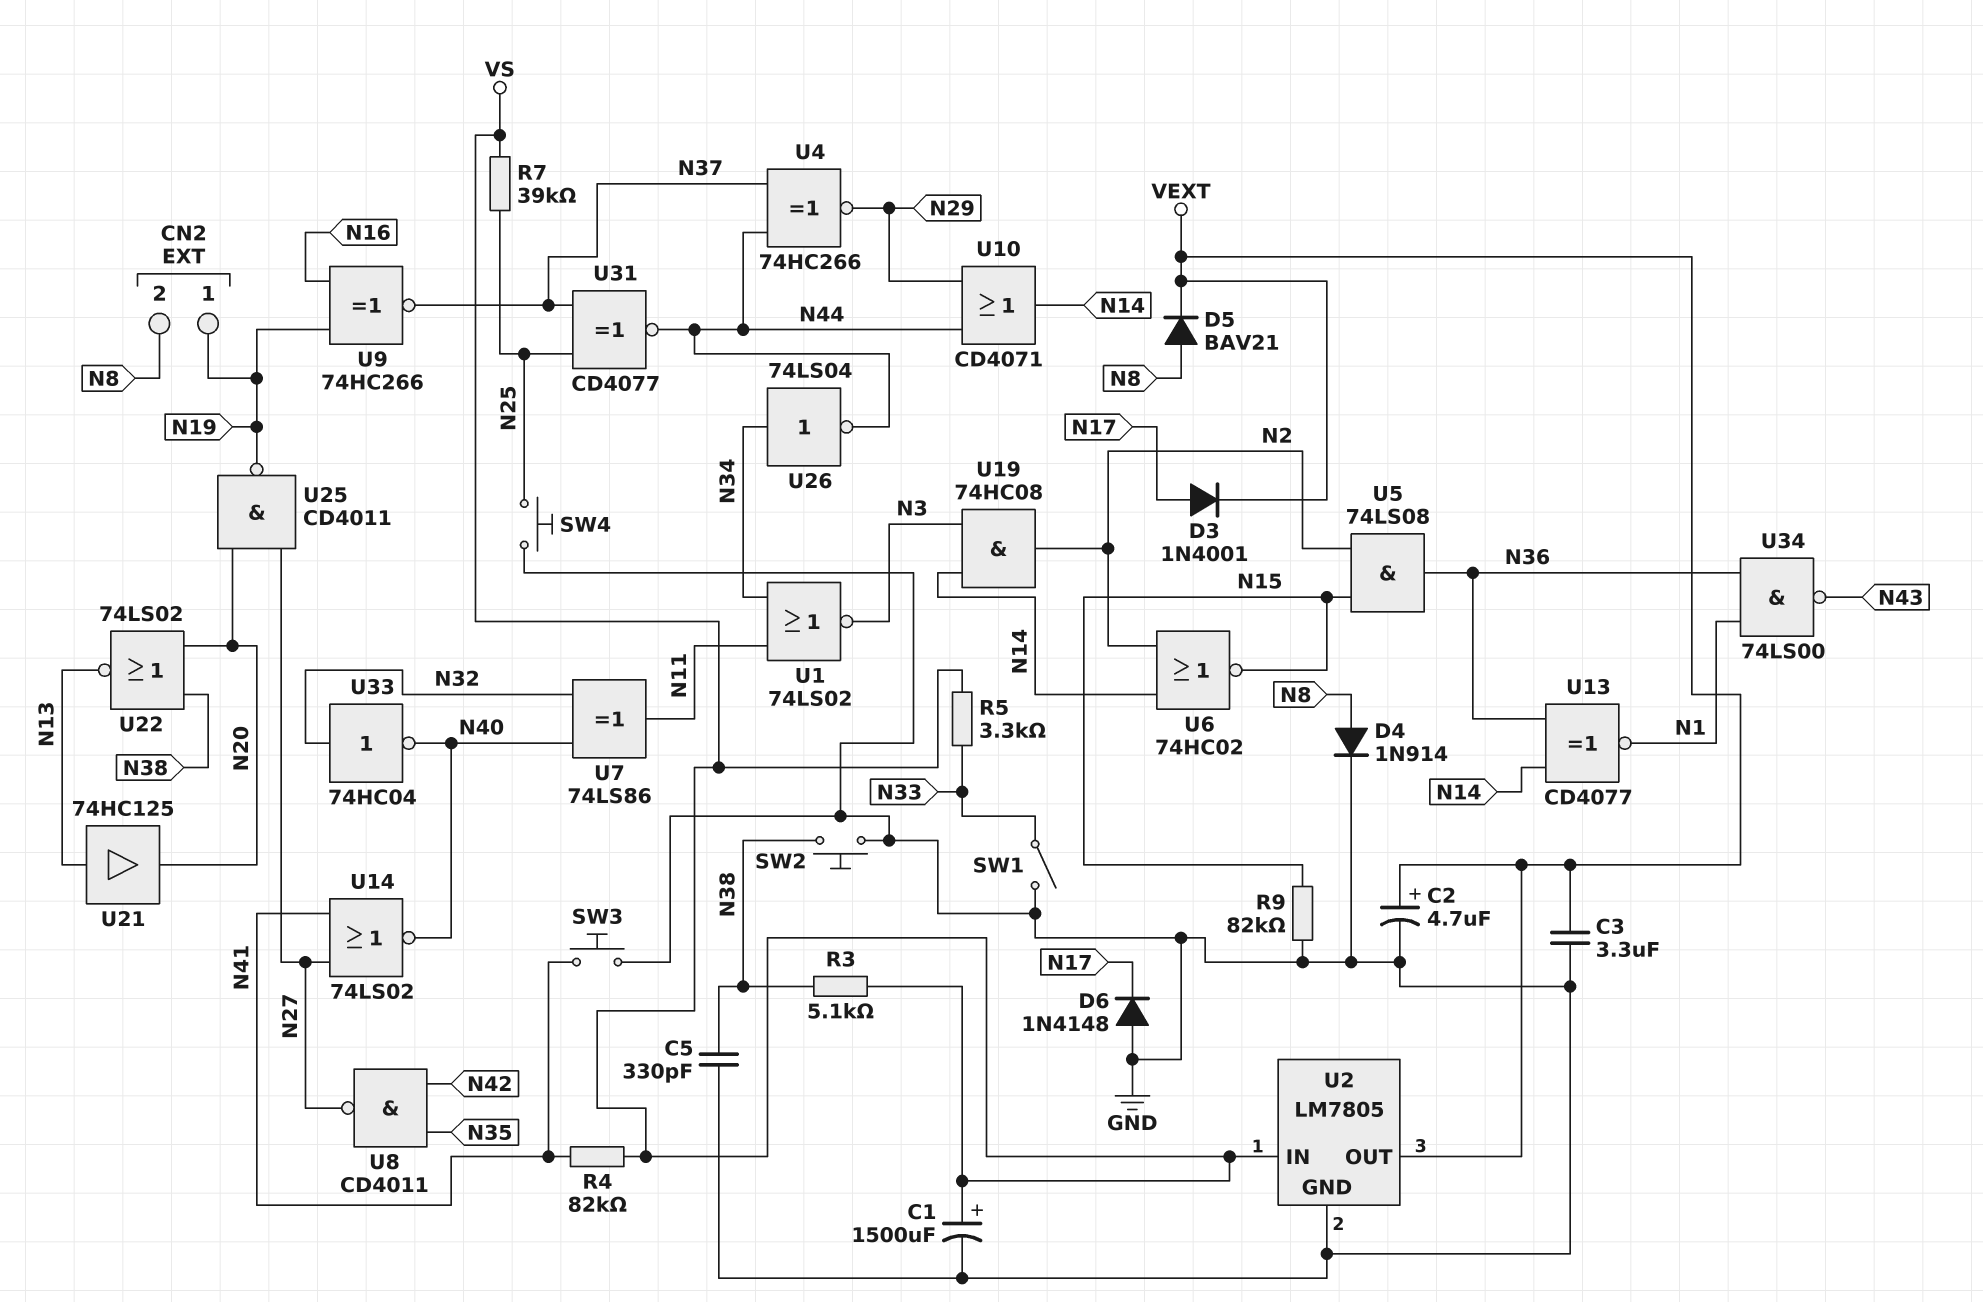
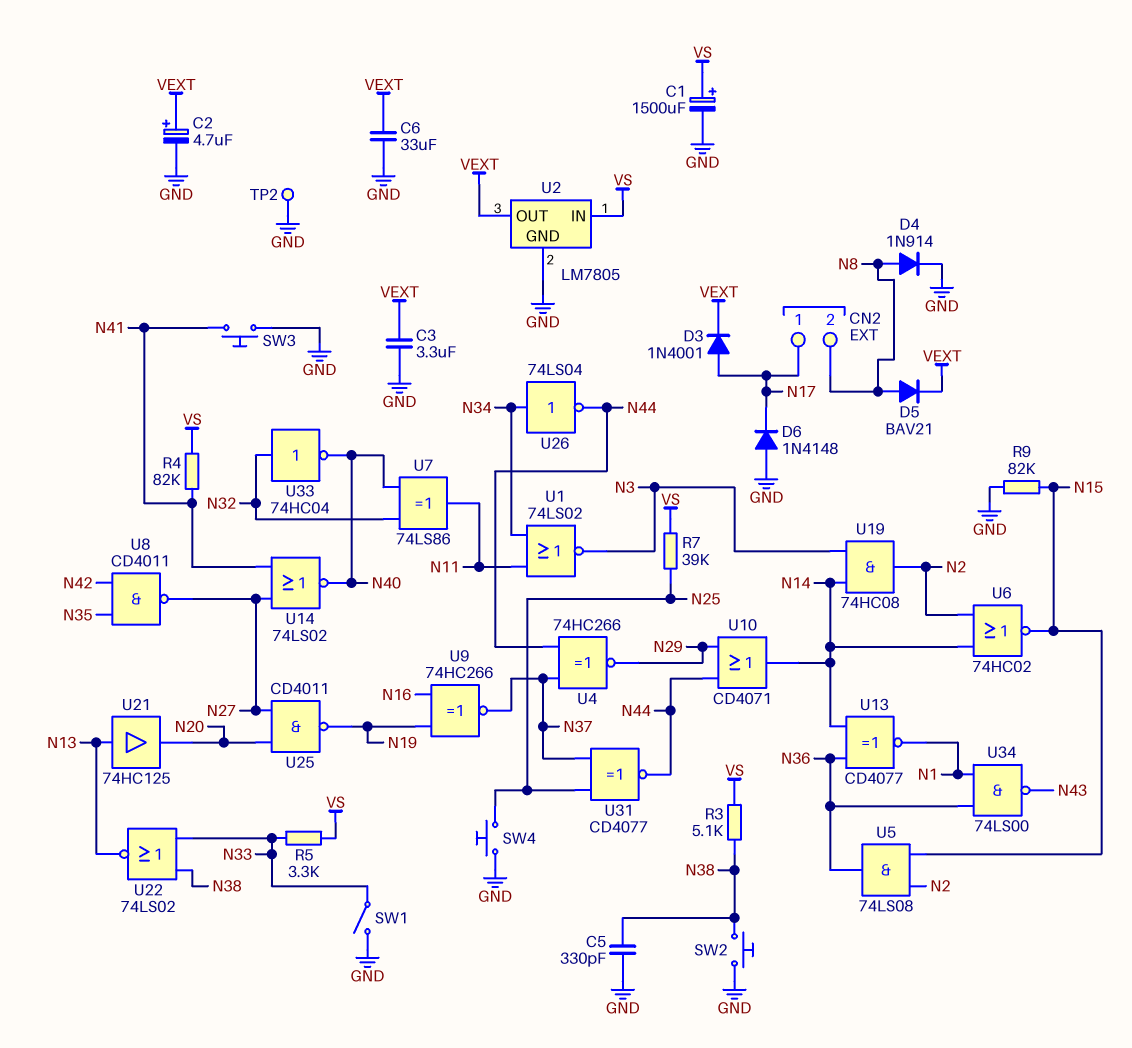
C6: none -> 33uF (GND, VEXT)
CN2 pin 1: N19 -> N17
TP2: none -> test point (GND)
U22: NOR 74LS02 (in N20, in N38, out N13) -> NOR 74LS02 (in N33, in N38, out N13)

